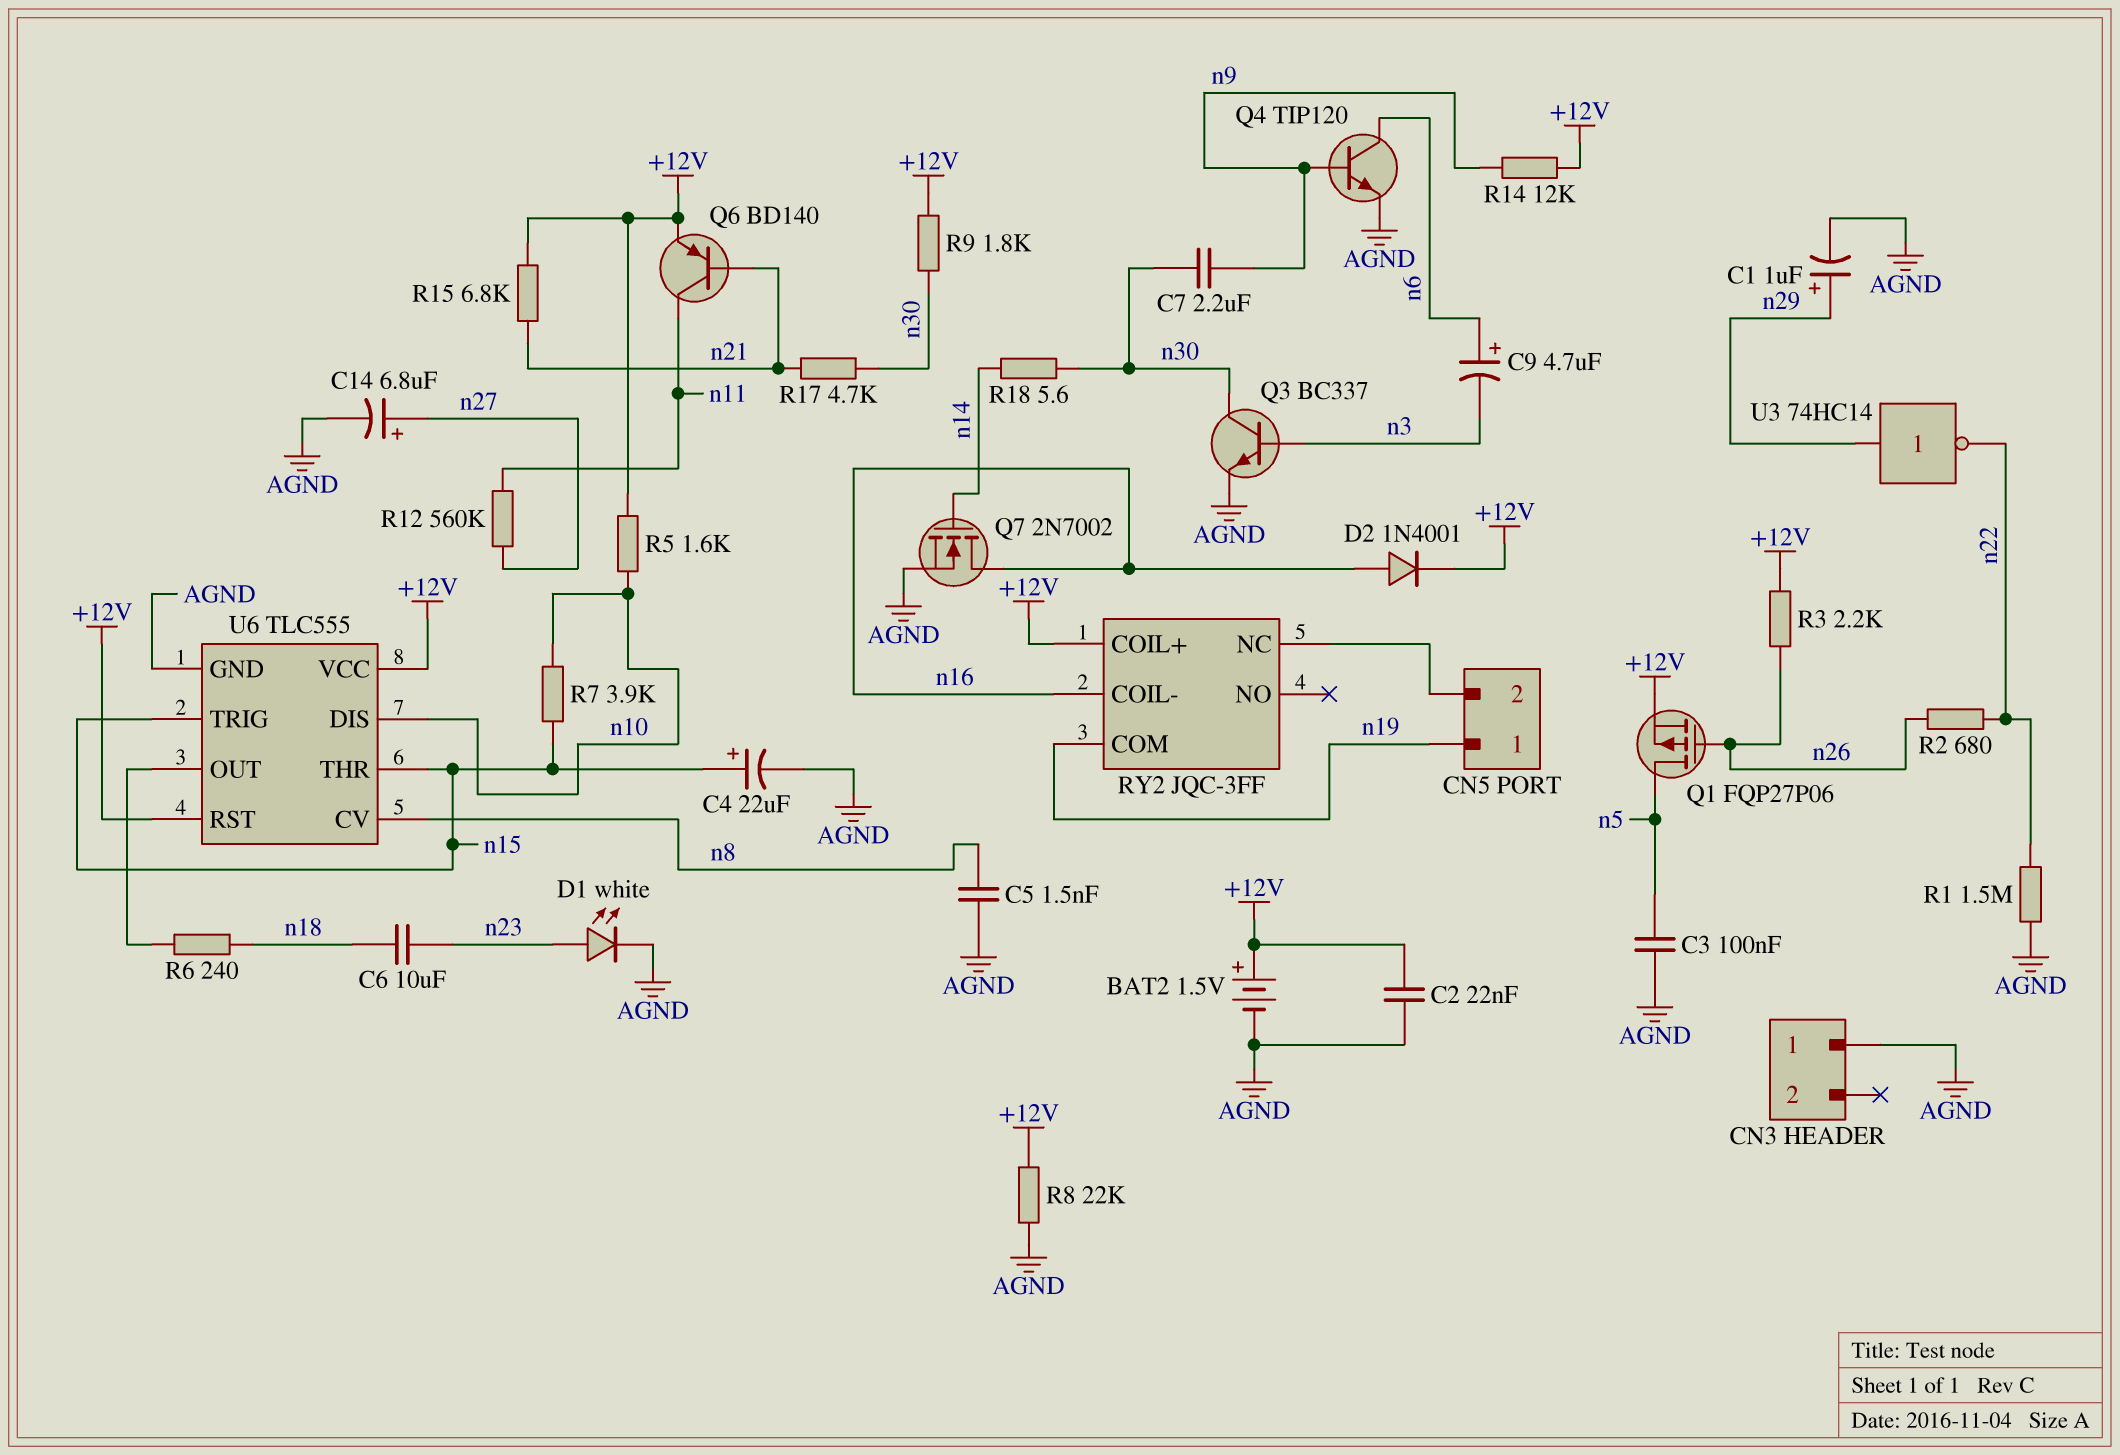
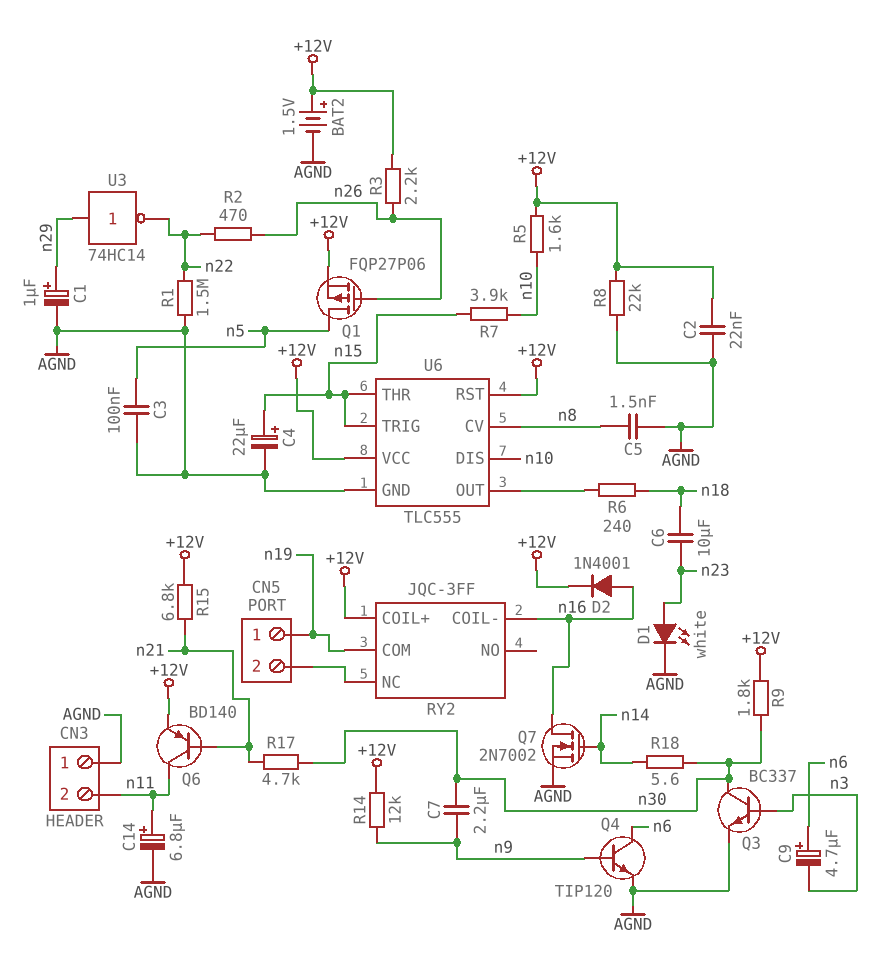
C14: 6.8uF (plus n27, minus AGND) -> 6.8uF (plus n11, minus AGND)
CN3 pin 2: none -> n11
R2: 680 (n22, n26) -> 470 (n22, n26)
R12: 560k (n11, n27) -> none

